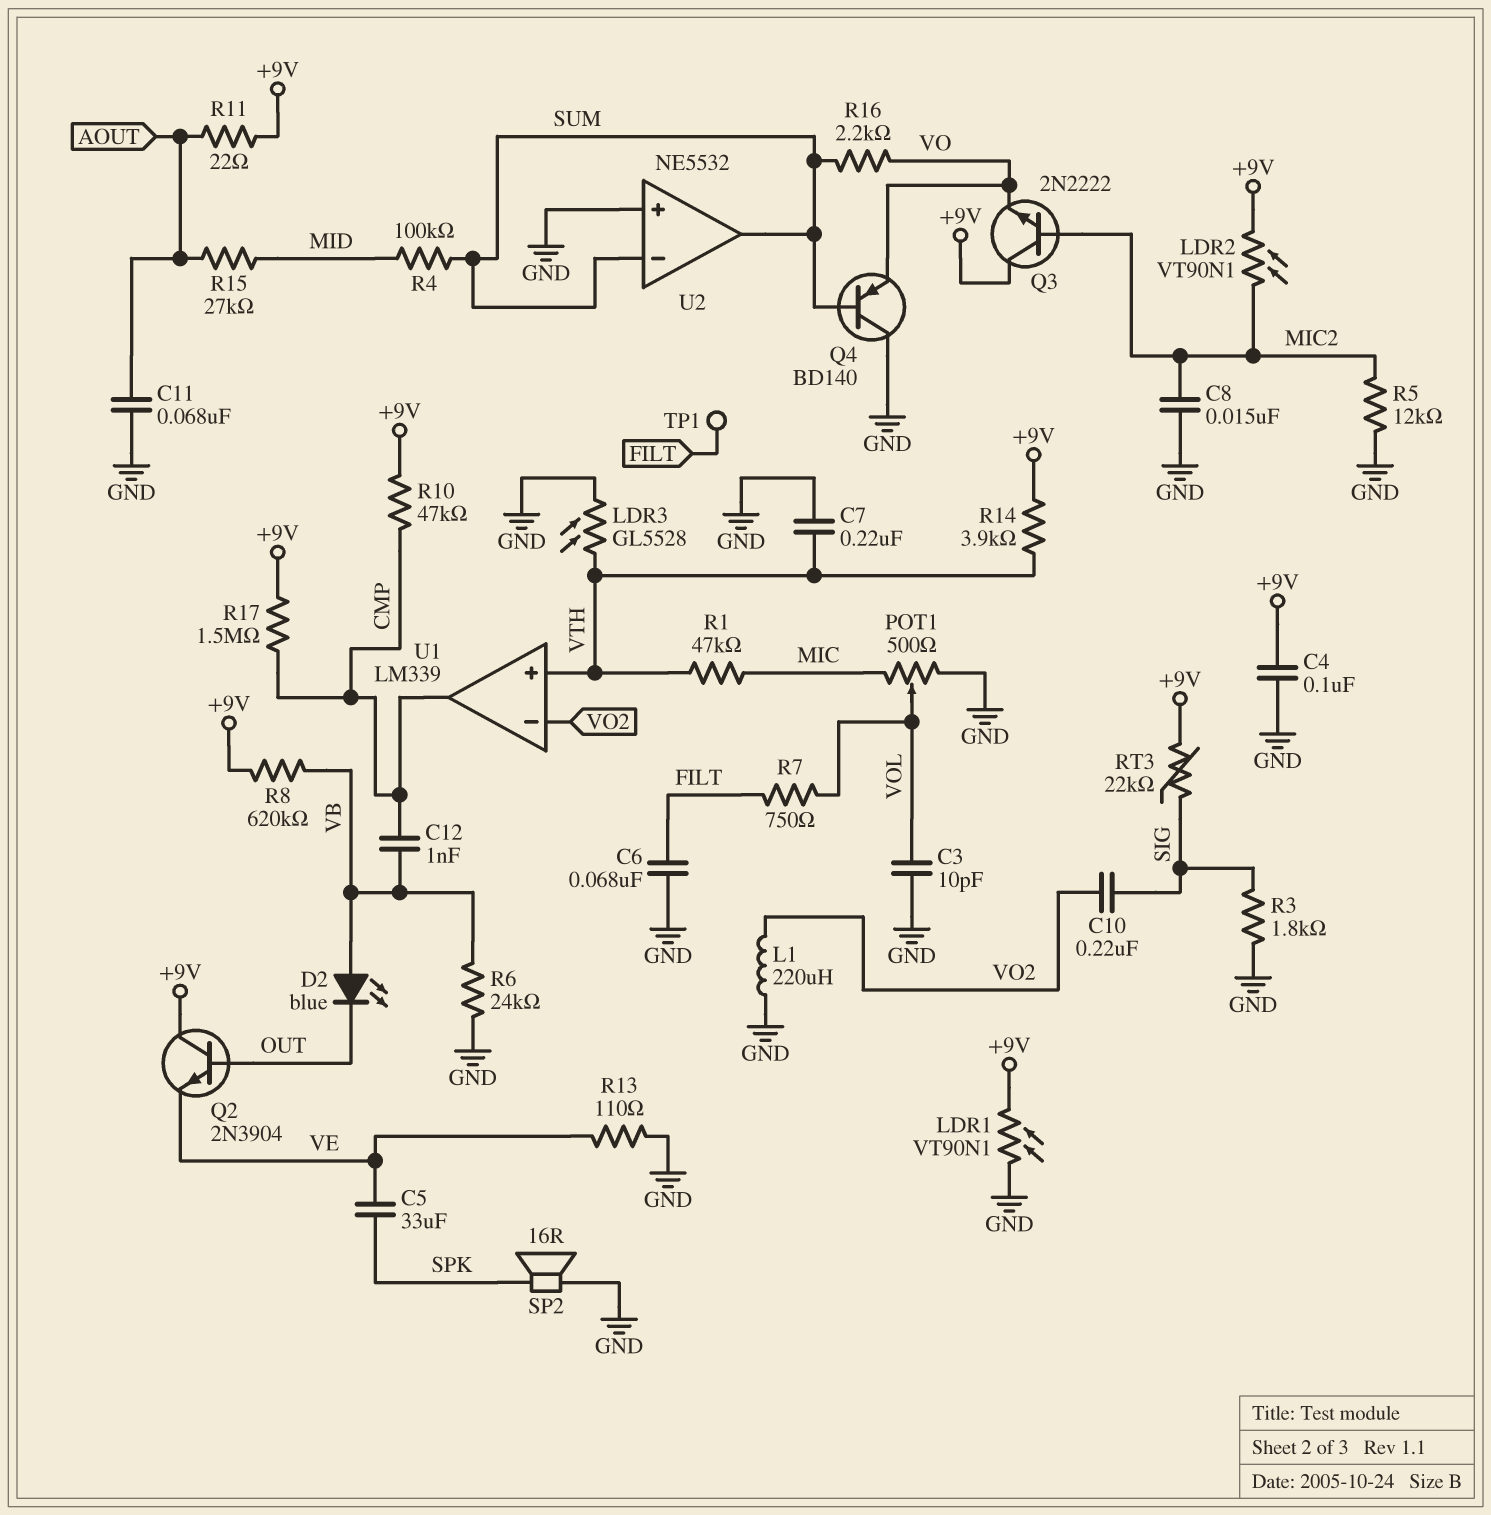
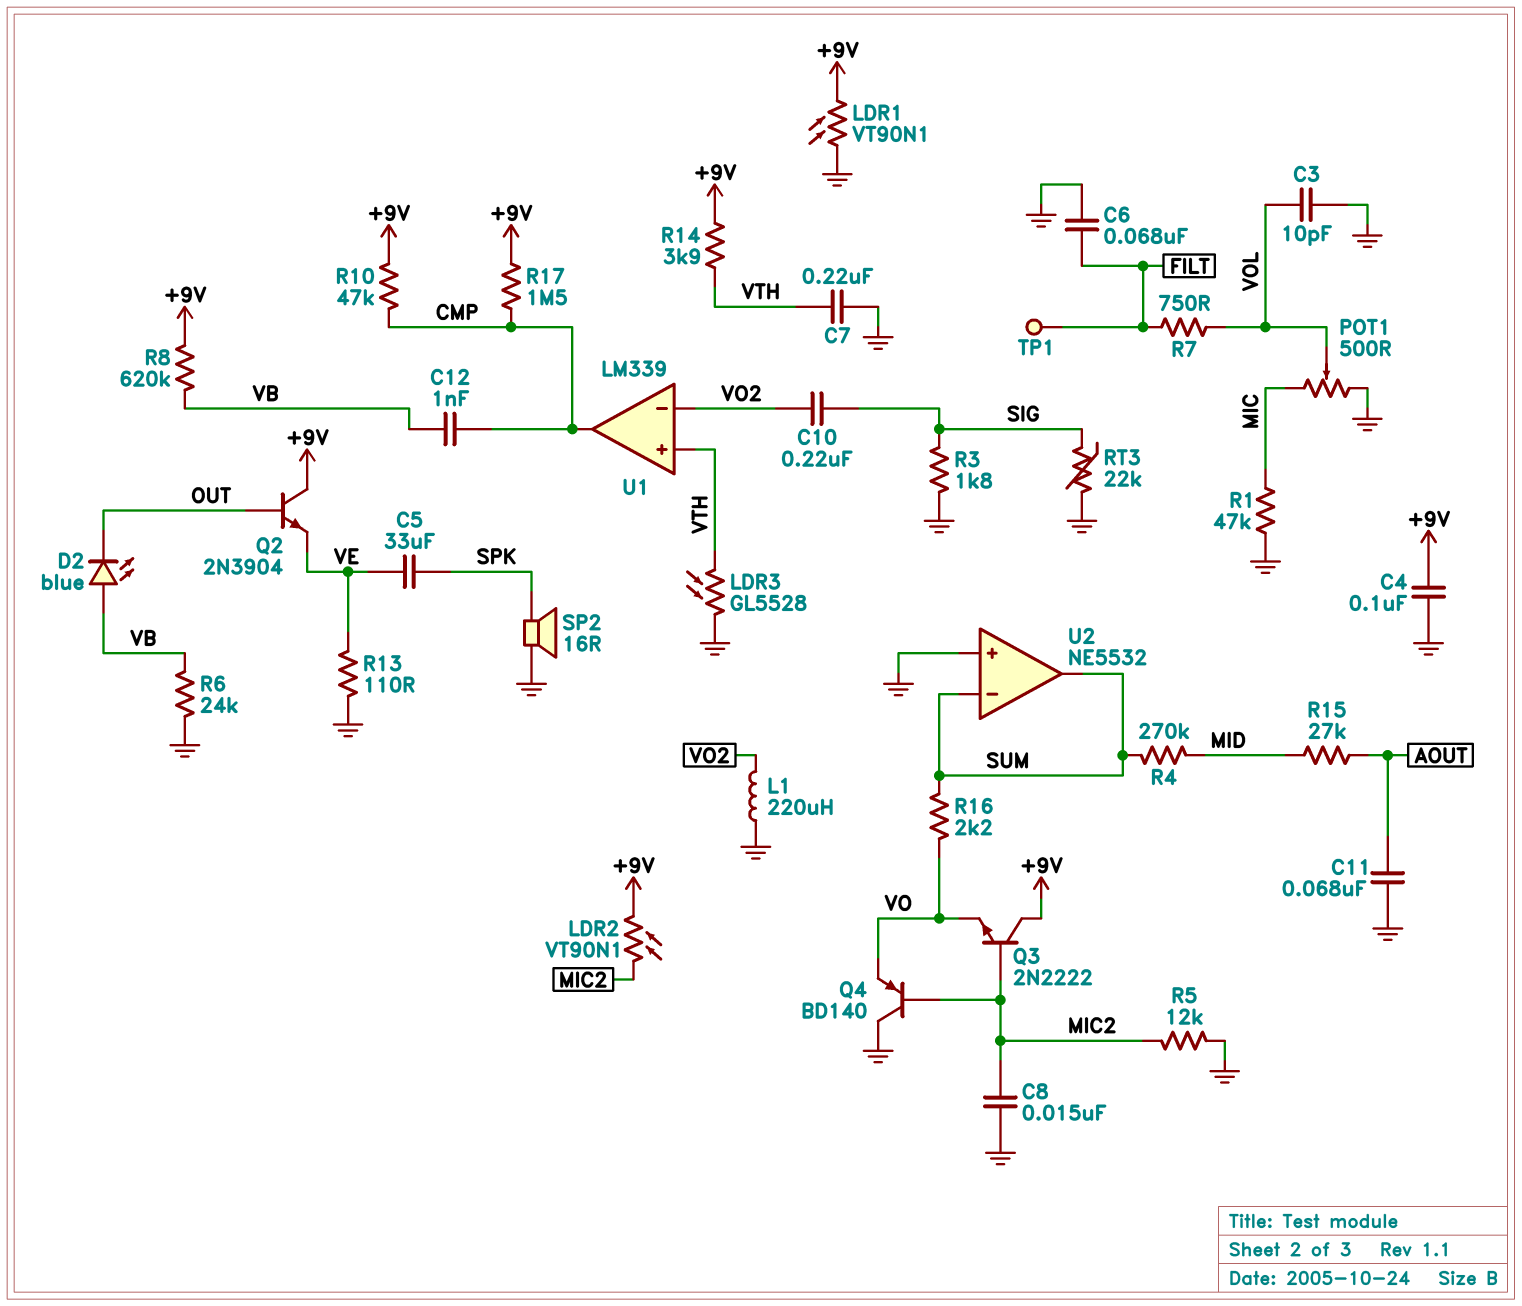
Q4: PNP BD140 (B SUM, C GND, E VO) -> PNP BD140 (B MIC2, C GND, E VO)
R1: 47k (MIC, VTH) -> 47k (GND, MIC)
R4: 100k (MID, SUM) -> 270k (MID, SUM)
R11: 22 (+9V, AOUT) -> none
RT3: 22k (+9V, SIG) -> 22k (GND, SIG)

